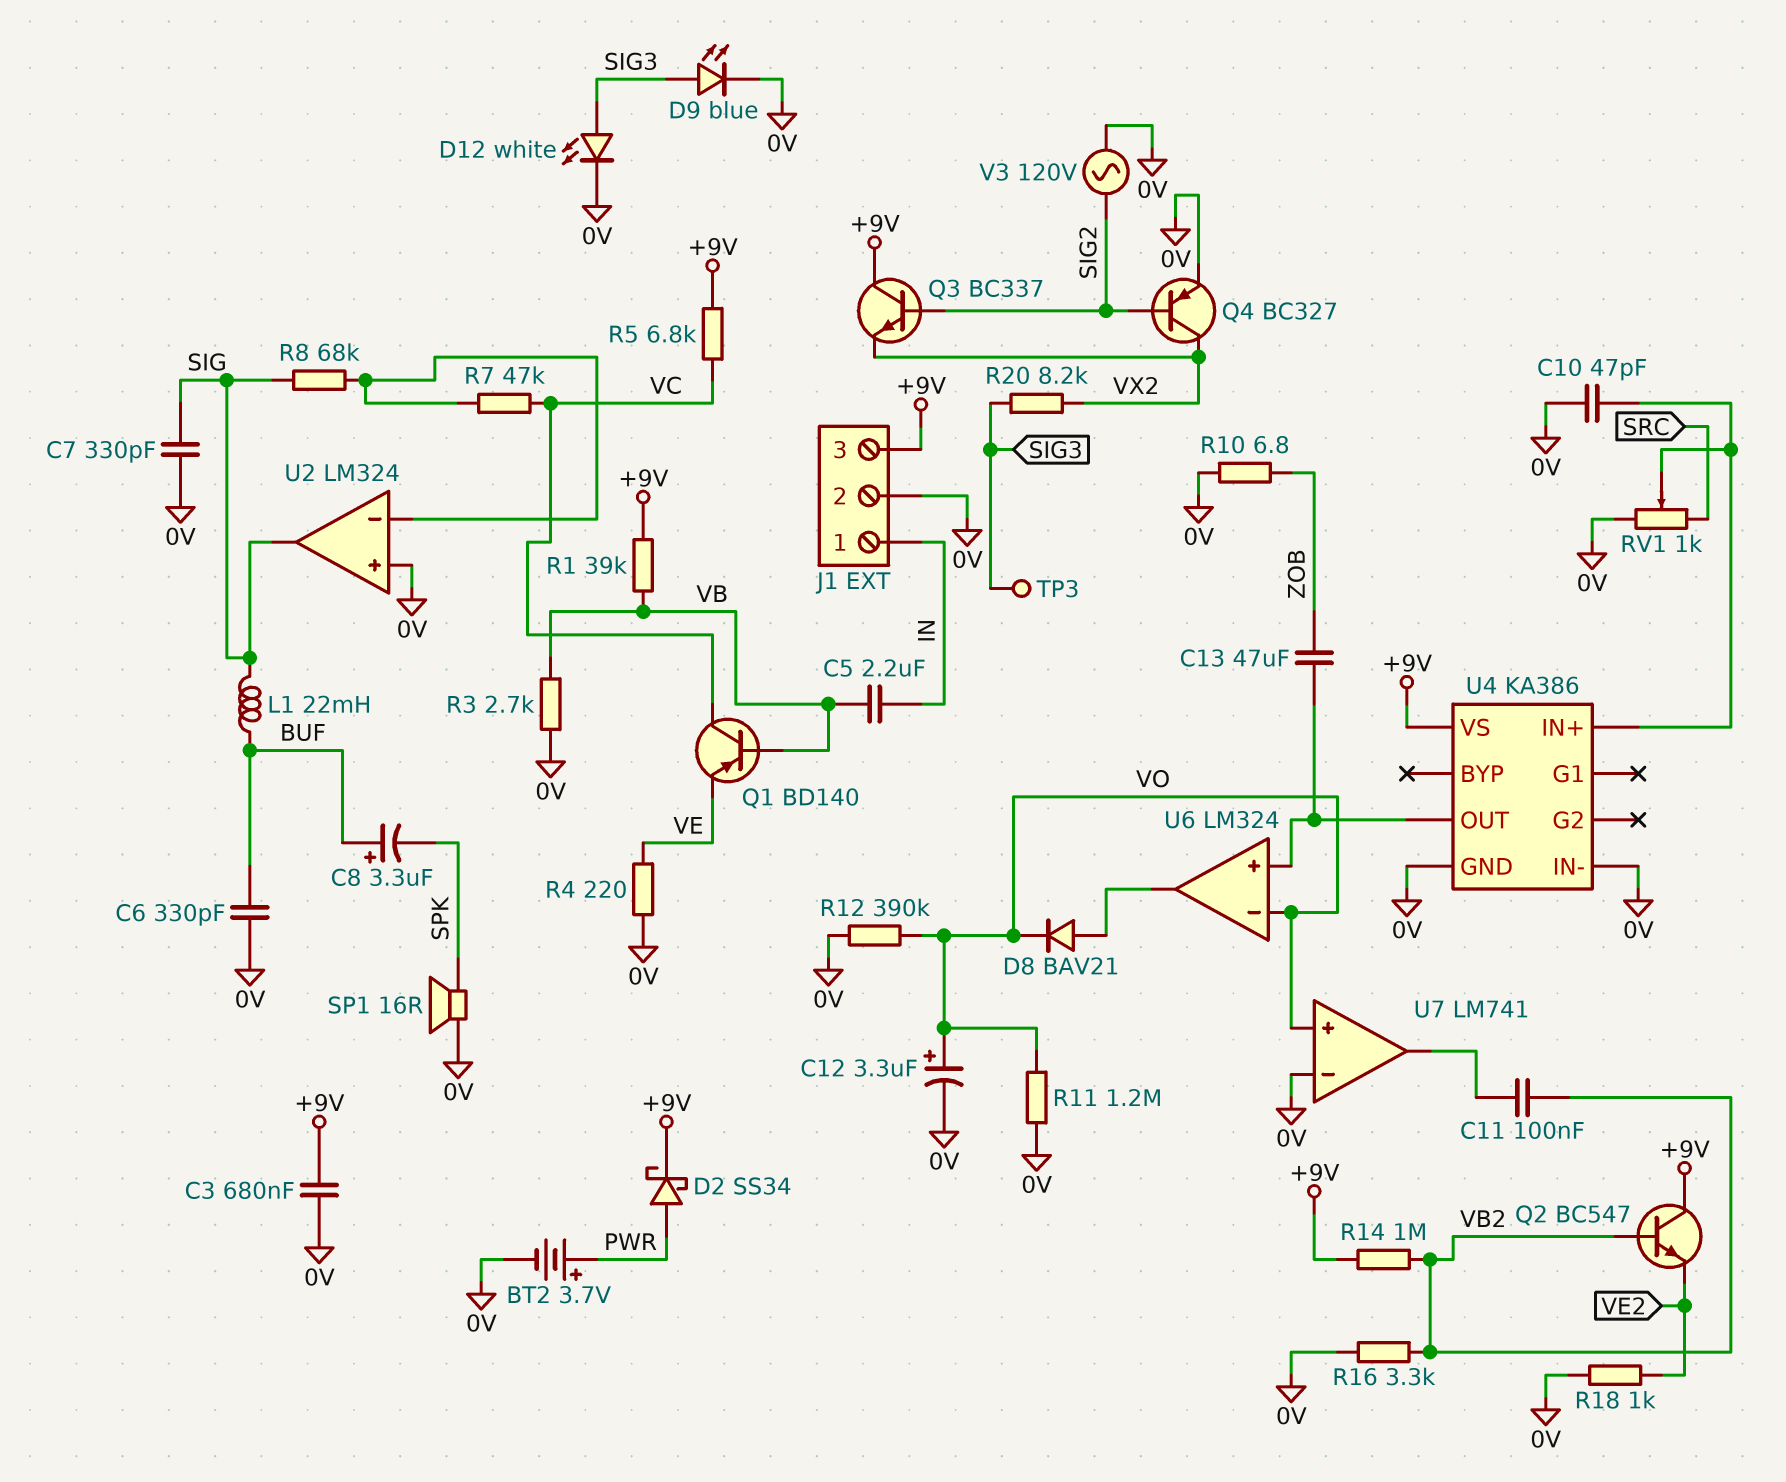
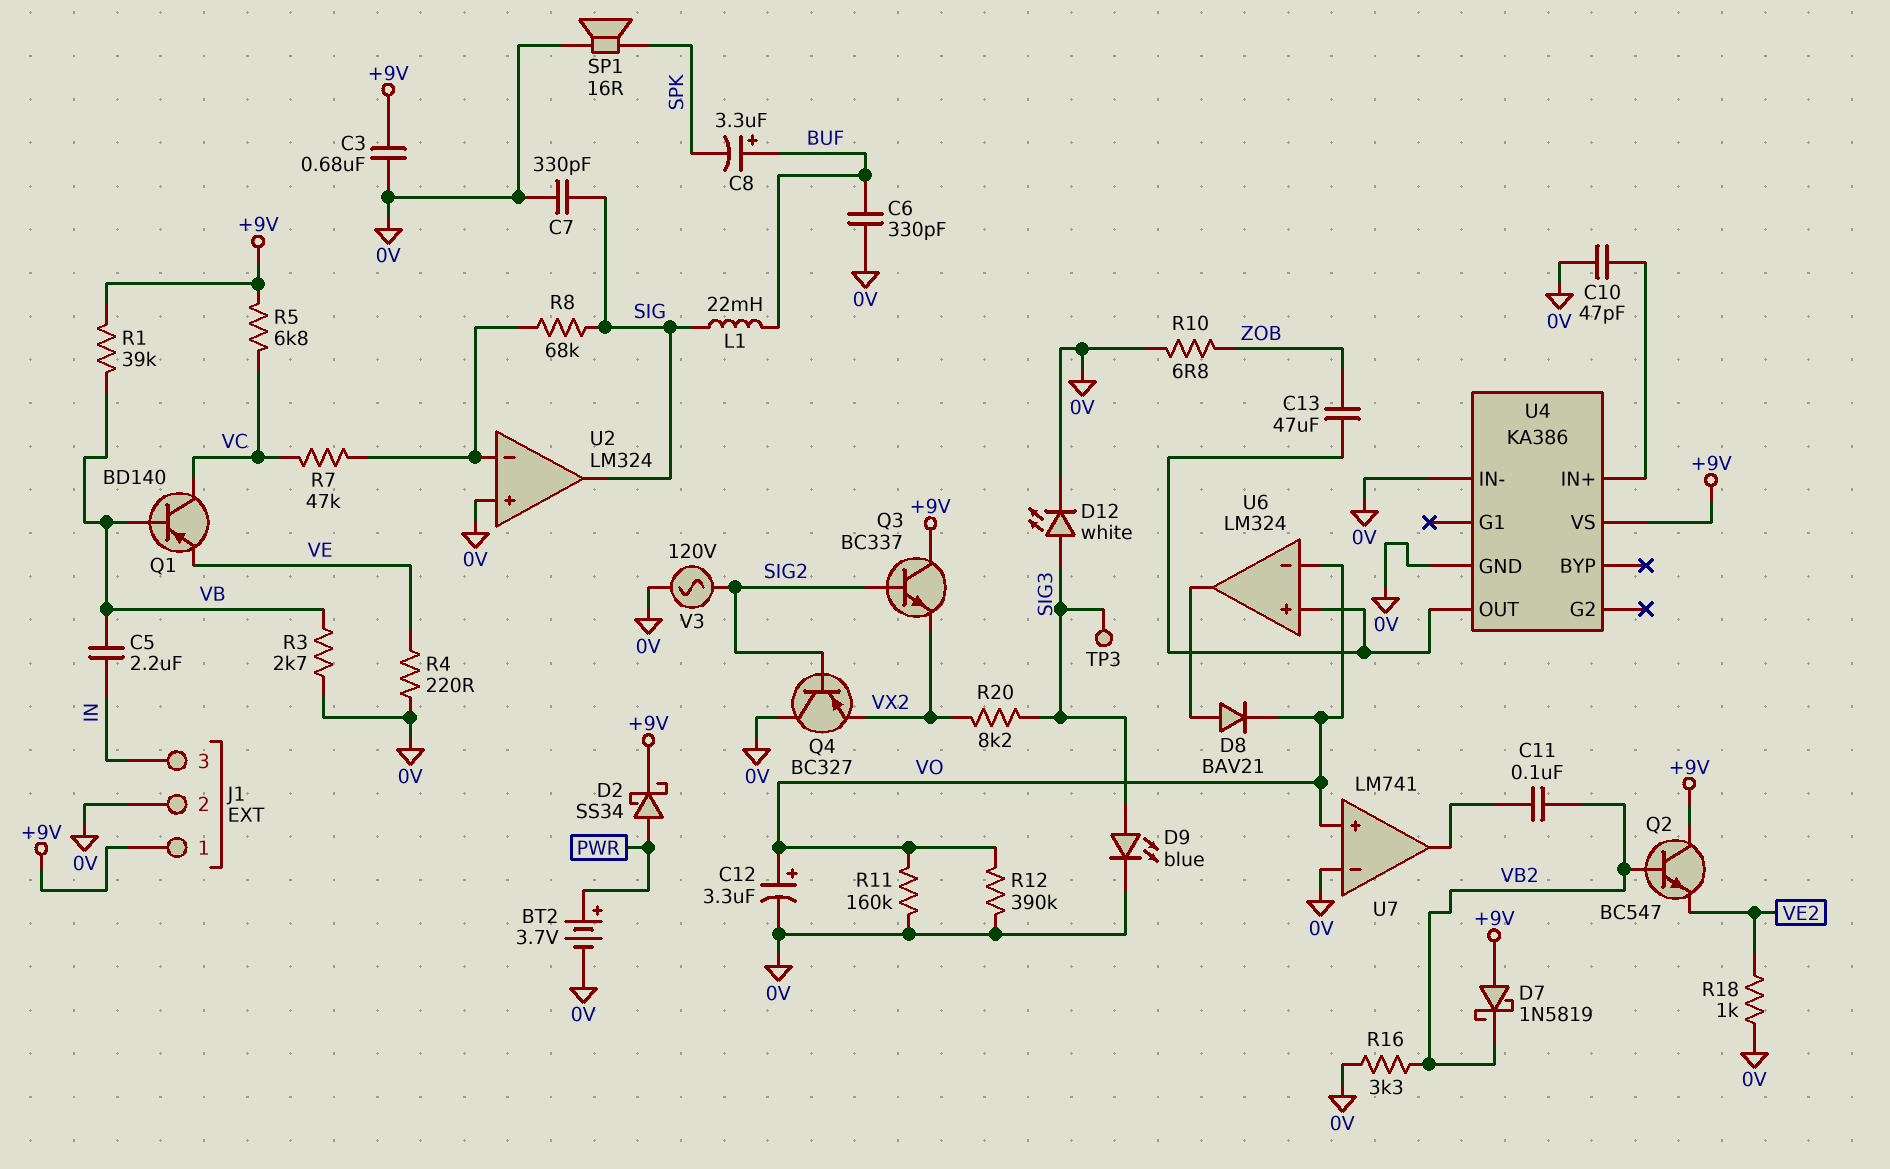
D7: none -> schottky 1N5819 (A +9V, K VB2)
J1 pin 1: IN -> +9V
J1 pin 3: +9V -> IN
Q4: PNP BC327 (B SIG2, C VX2, E 0V) -> PNP BC327 (B SIG2, C 0V, E VX2)
R11: 1.2M (0V, VO) -> 160k (0V, VO)
R14: 1M (+9V, VB2) -> none
RV1: 1k (0V, SRC, wiper U4/IN+) -> none

